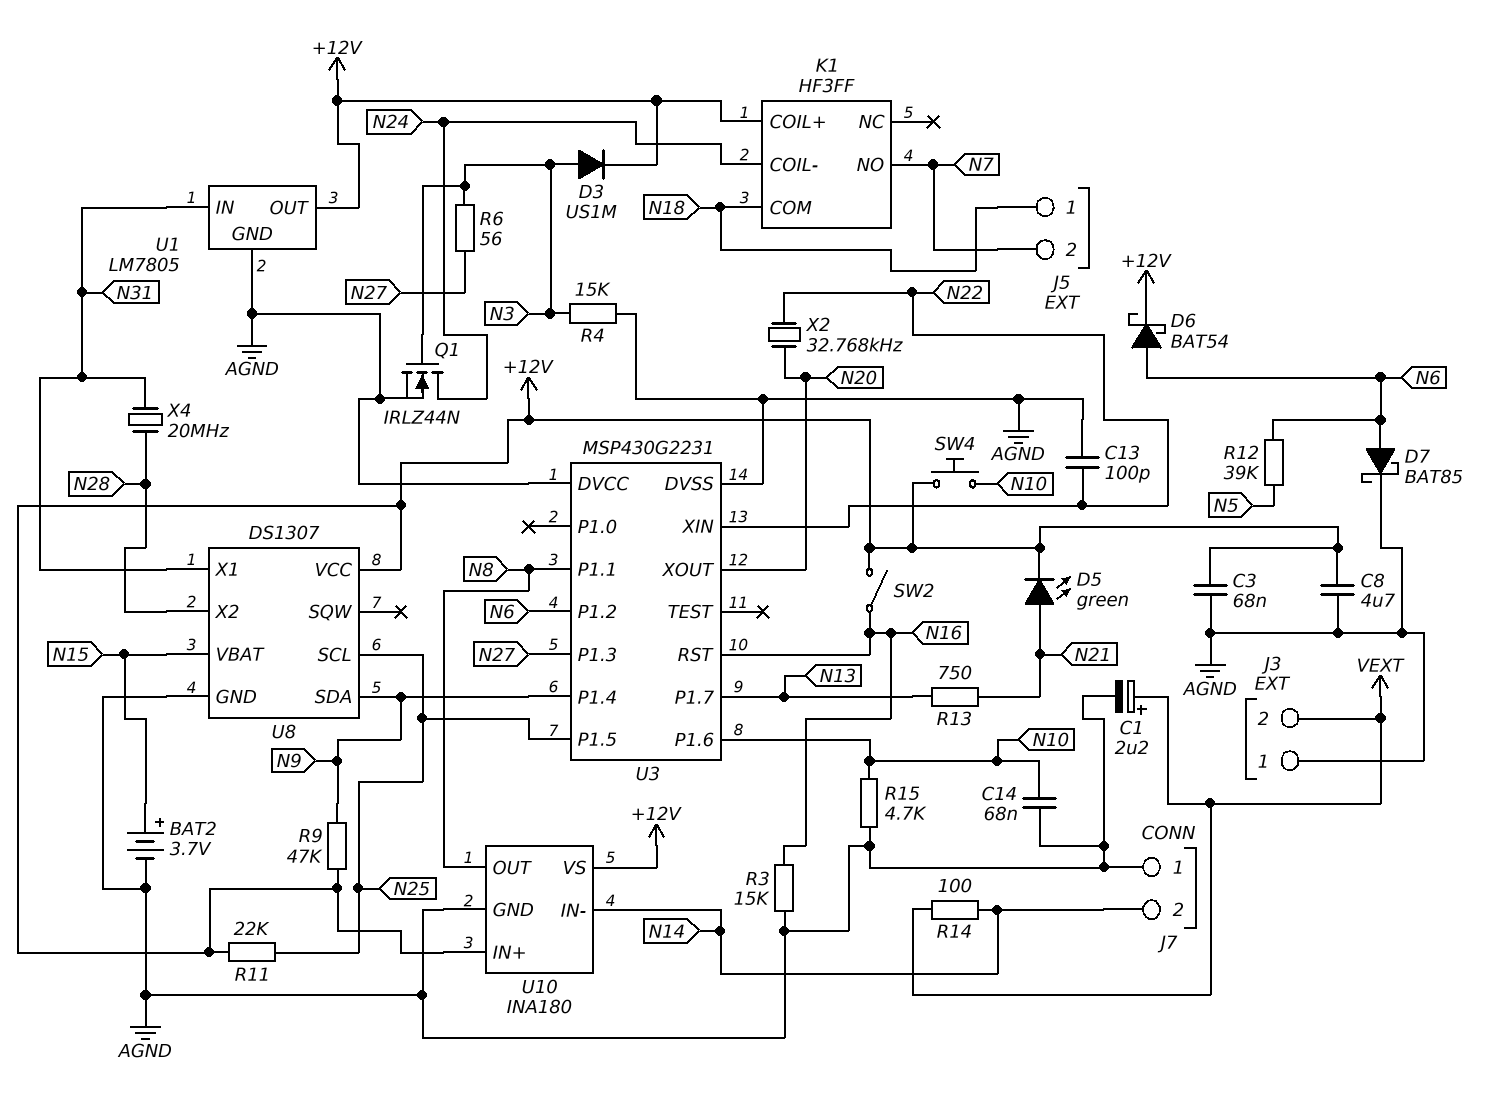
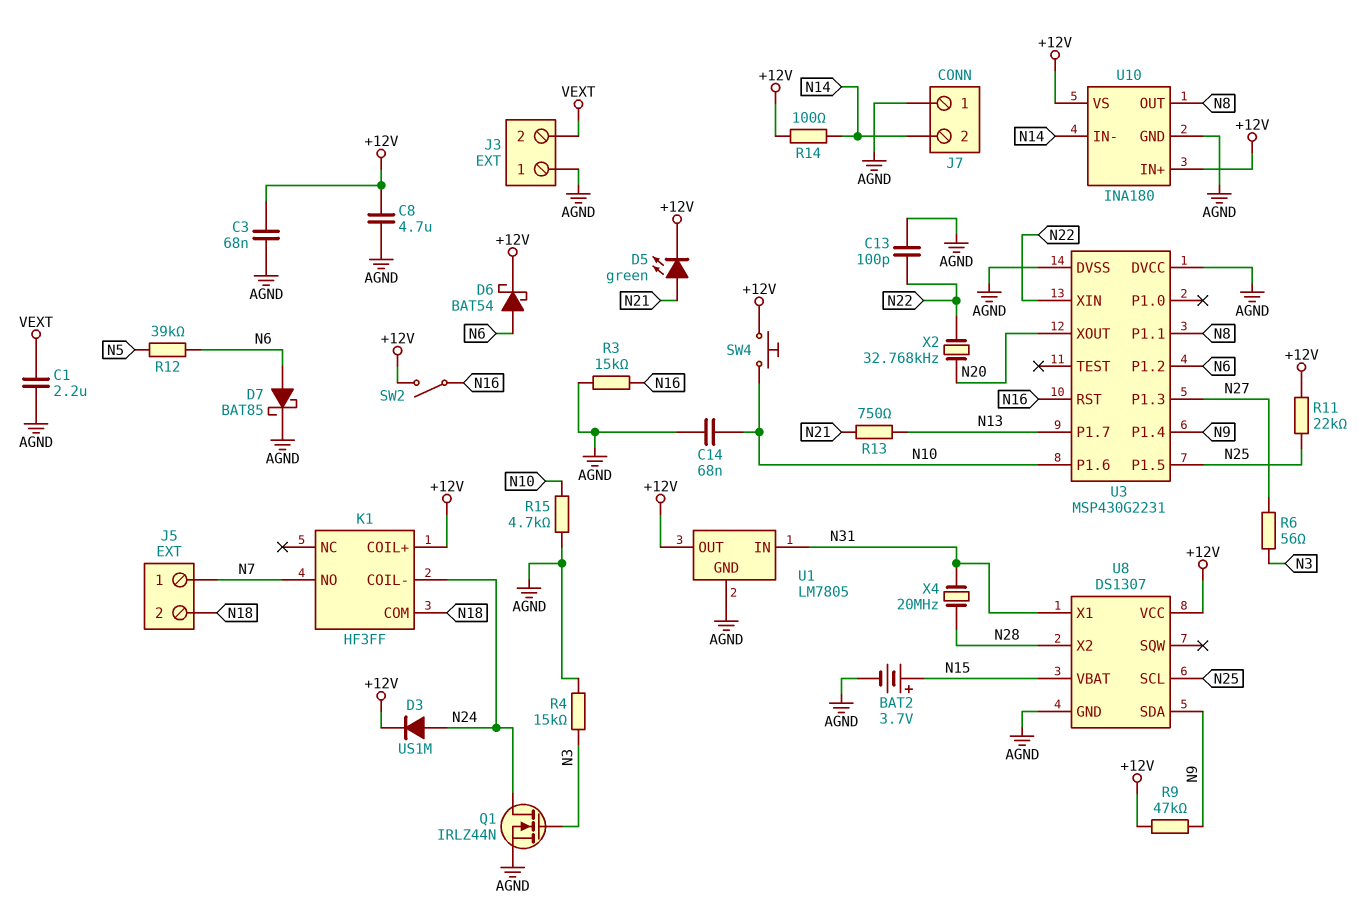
C1: 2.2uF (plus VEXT, minus AGND) -> 2.2uF (AGND, VEXT)
D3: diode US1M (A N3, K +12V) -> diode US1M (A N24, K +12V)
J5 pin 1: N18 -> N7
J5 pin 2: N7 -> N18
R14: 100 (N14, VEXT) -> 100 (+12V, N14)

